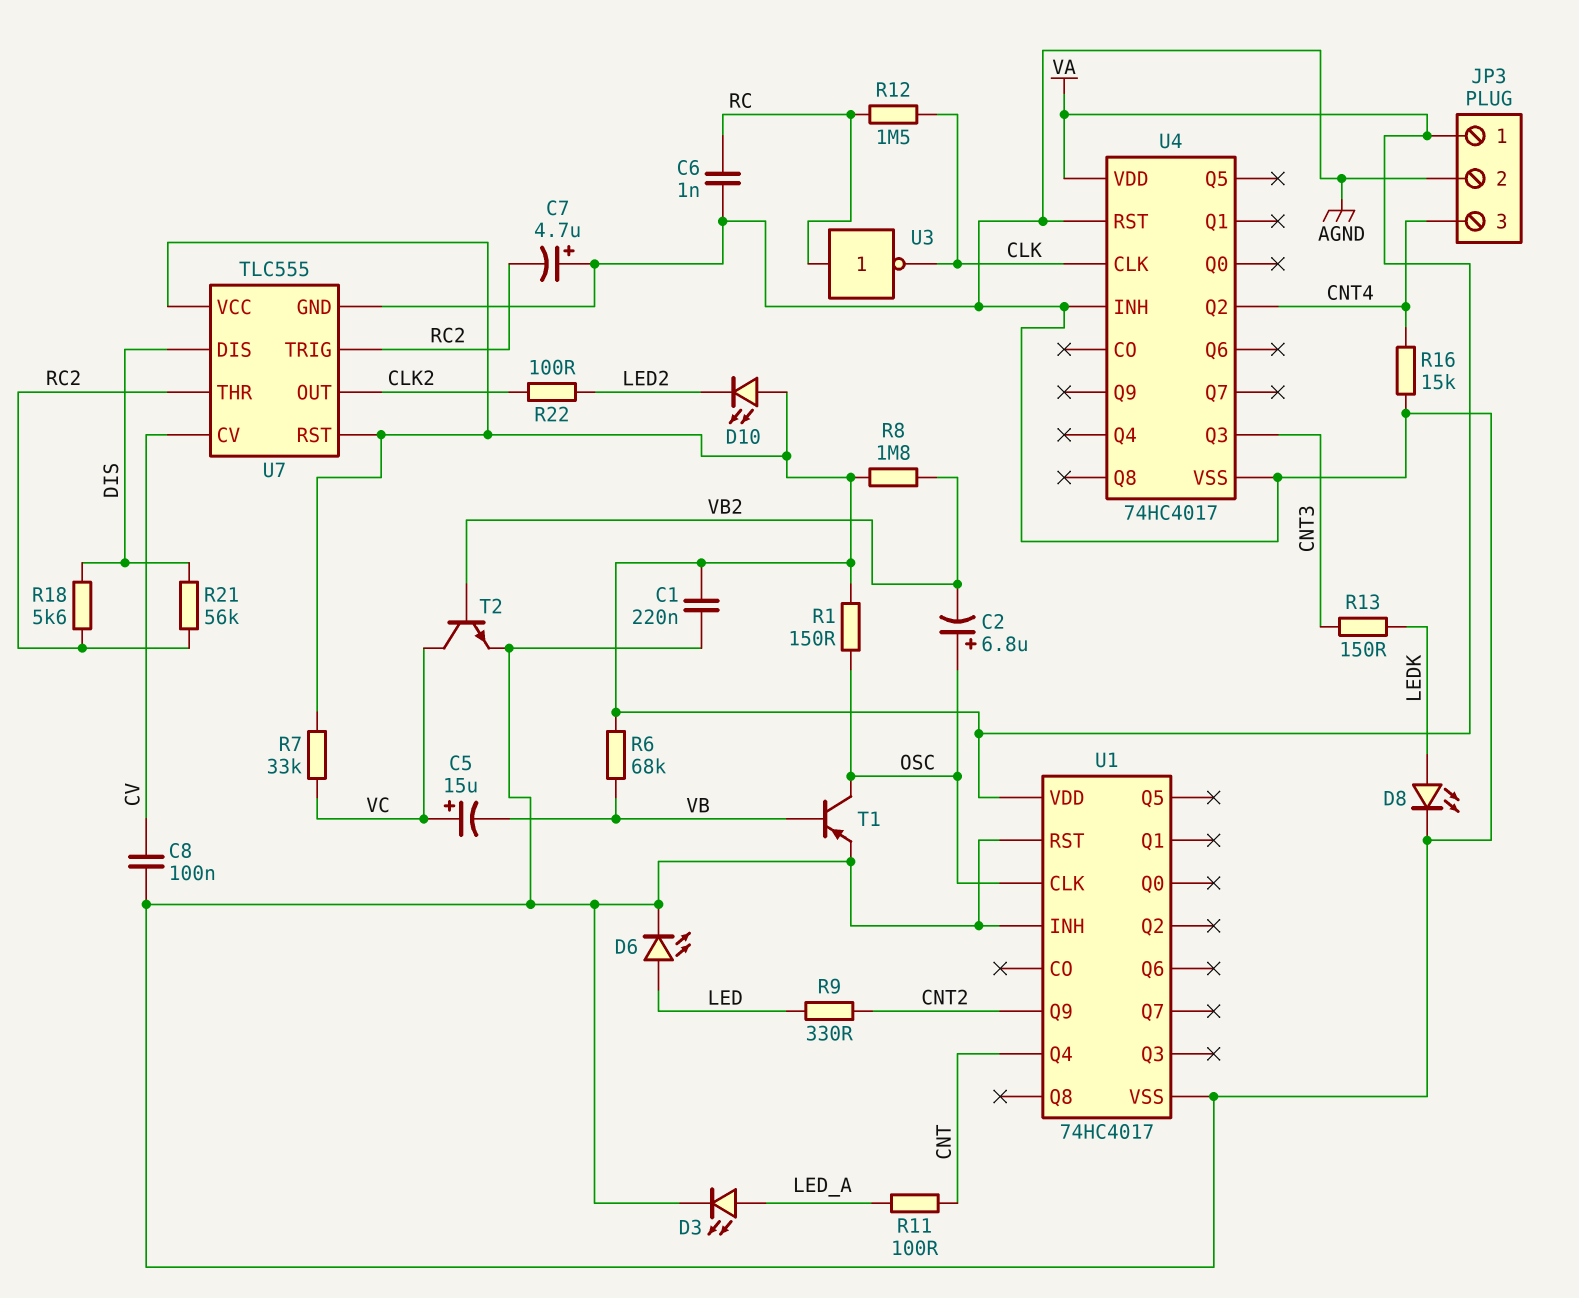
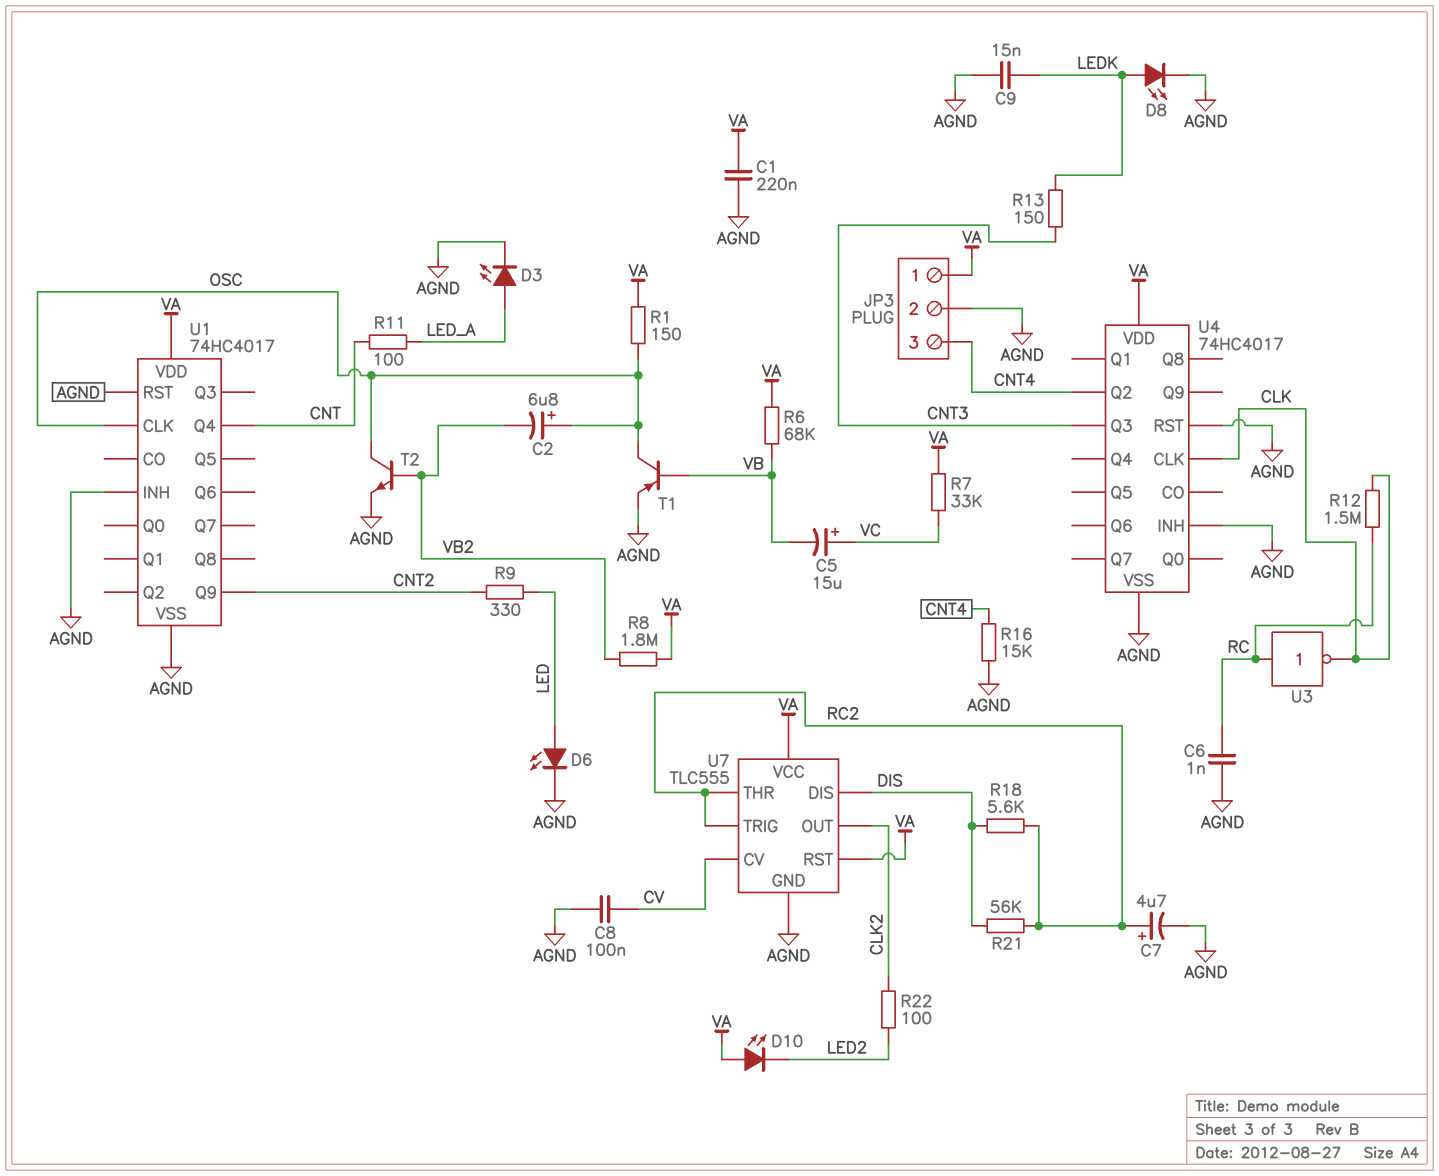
C7: 4.7uF (plus AGND, minus RC2) -> 4.7uF (plus RC2, minus AGND)
C9: none -> 15nF (AGND, LEDK)
T2: NPN (B VB2, C VC, E AGND) -> NPN (B VB2, C OSC, E AGND)

